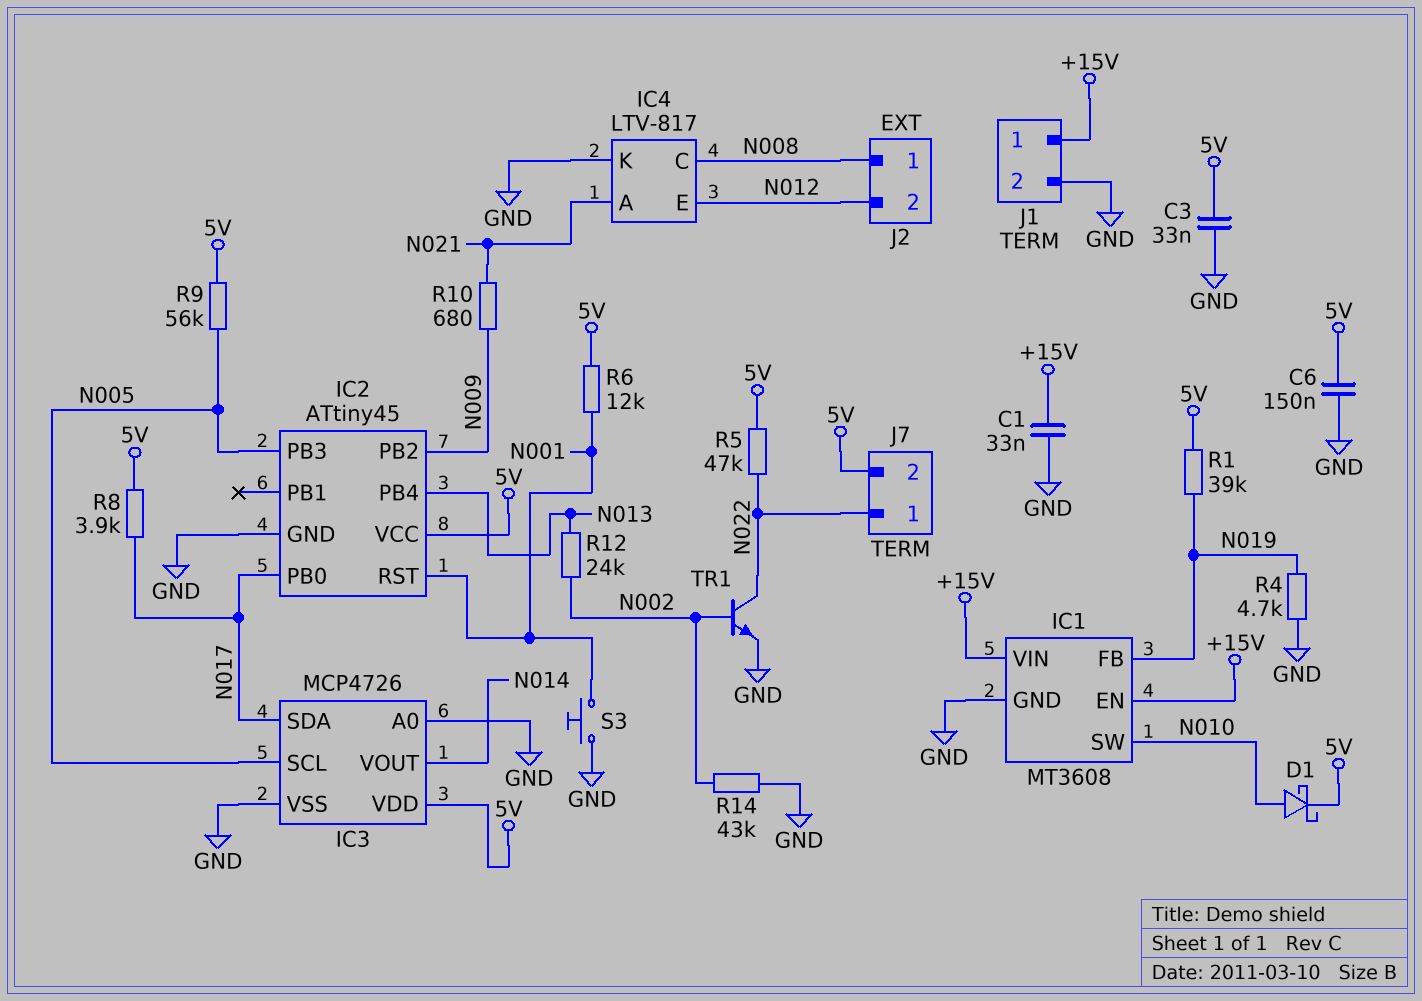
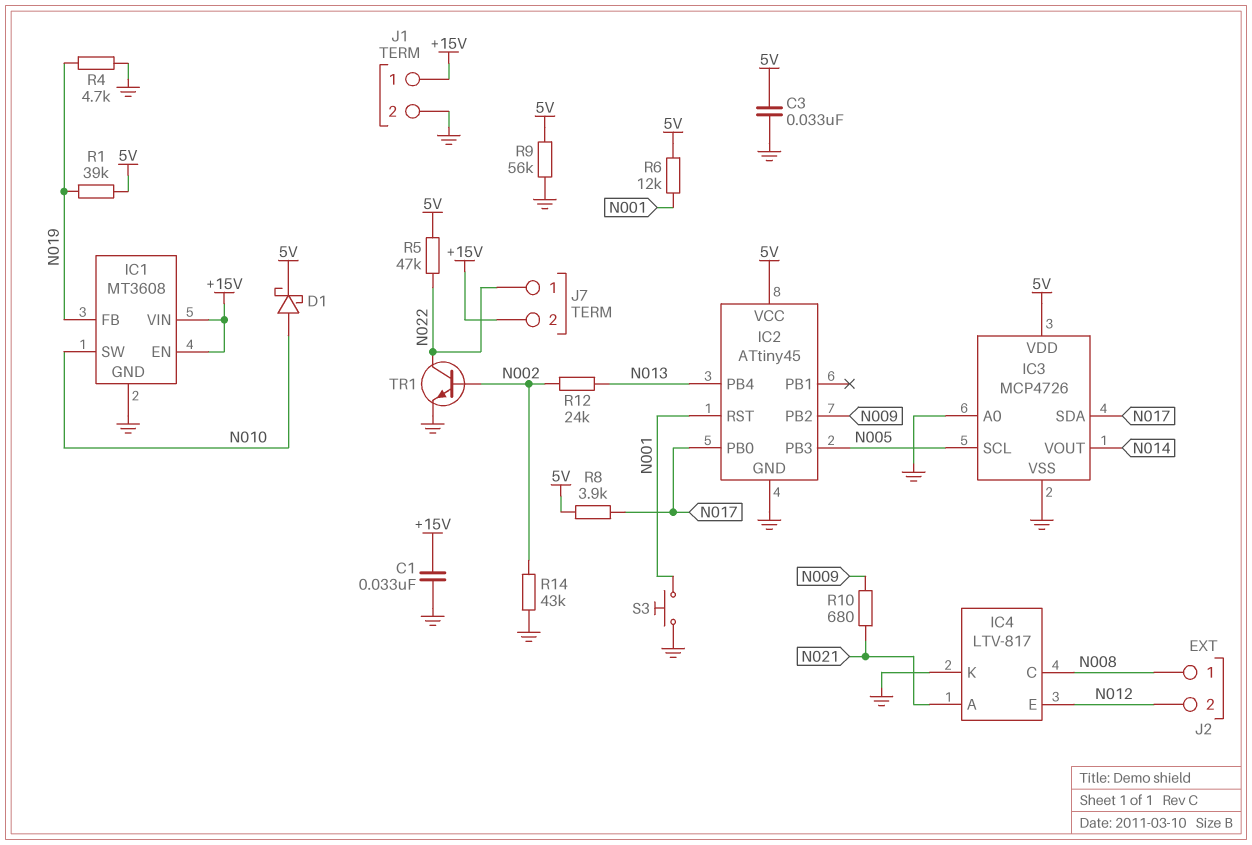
C6: 150nF (5V, GND) -> none
J7 pin 2: 5V -> +15V
R9: 56k (5V, N005) -> 56k (5V, GND)

